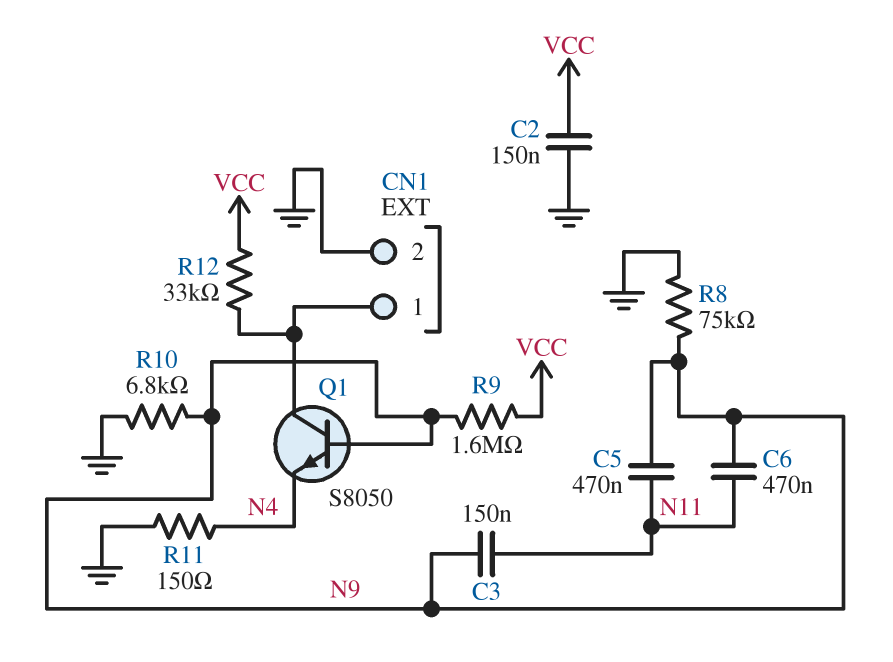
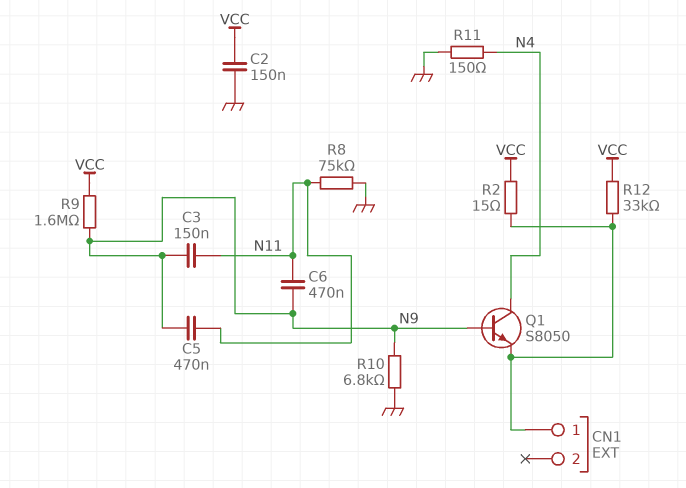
CN1 pin 2: GND -> none
Q1: NPN S8050 (B N9, C CN1/1, E N4) -> NPN S8050 (B N9, C N4, E CN1/1)
R2: none -> 15 (CN1/1, VCC)
R8: 75k (GND, N9) -> 75k (GND, N11)

